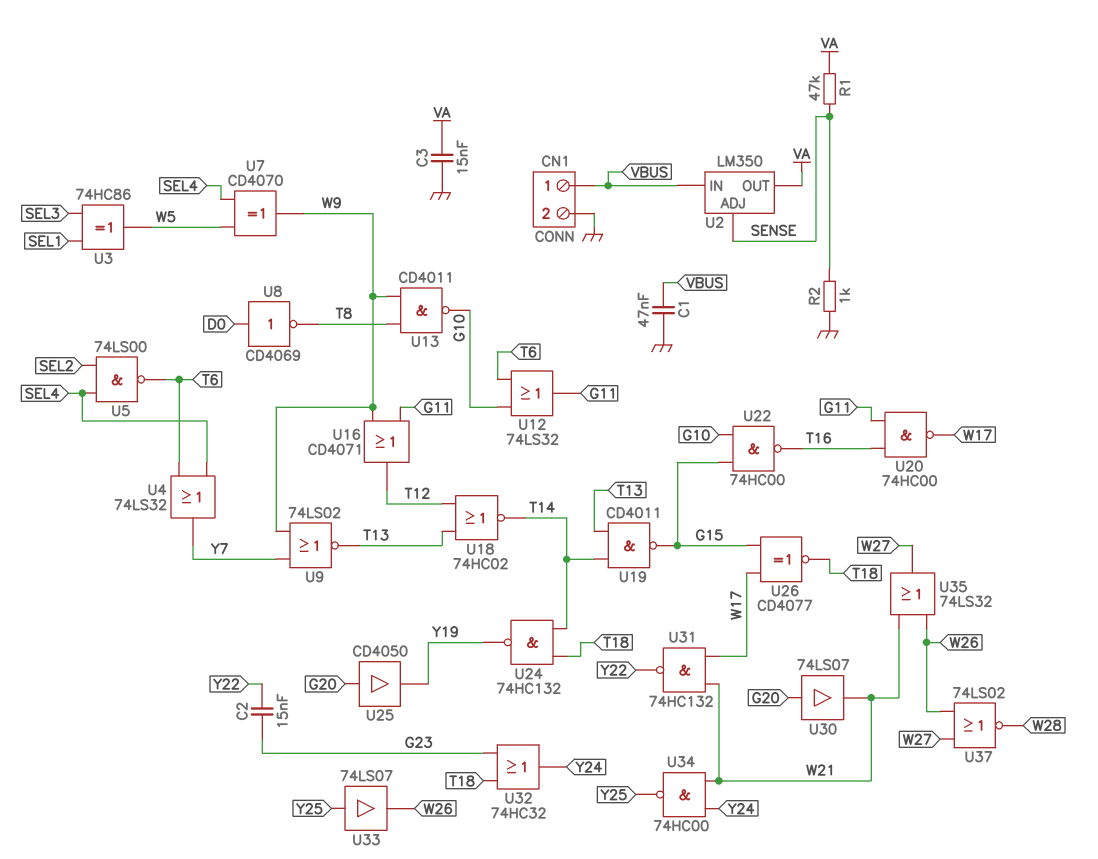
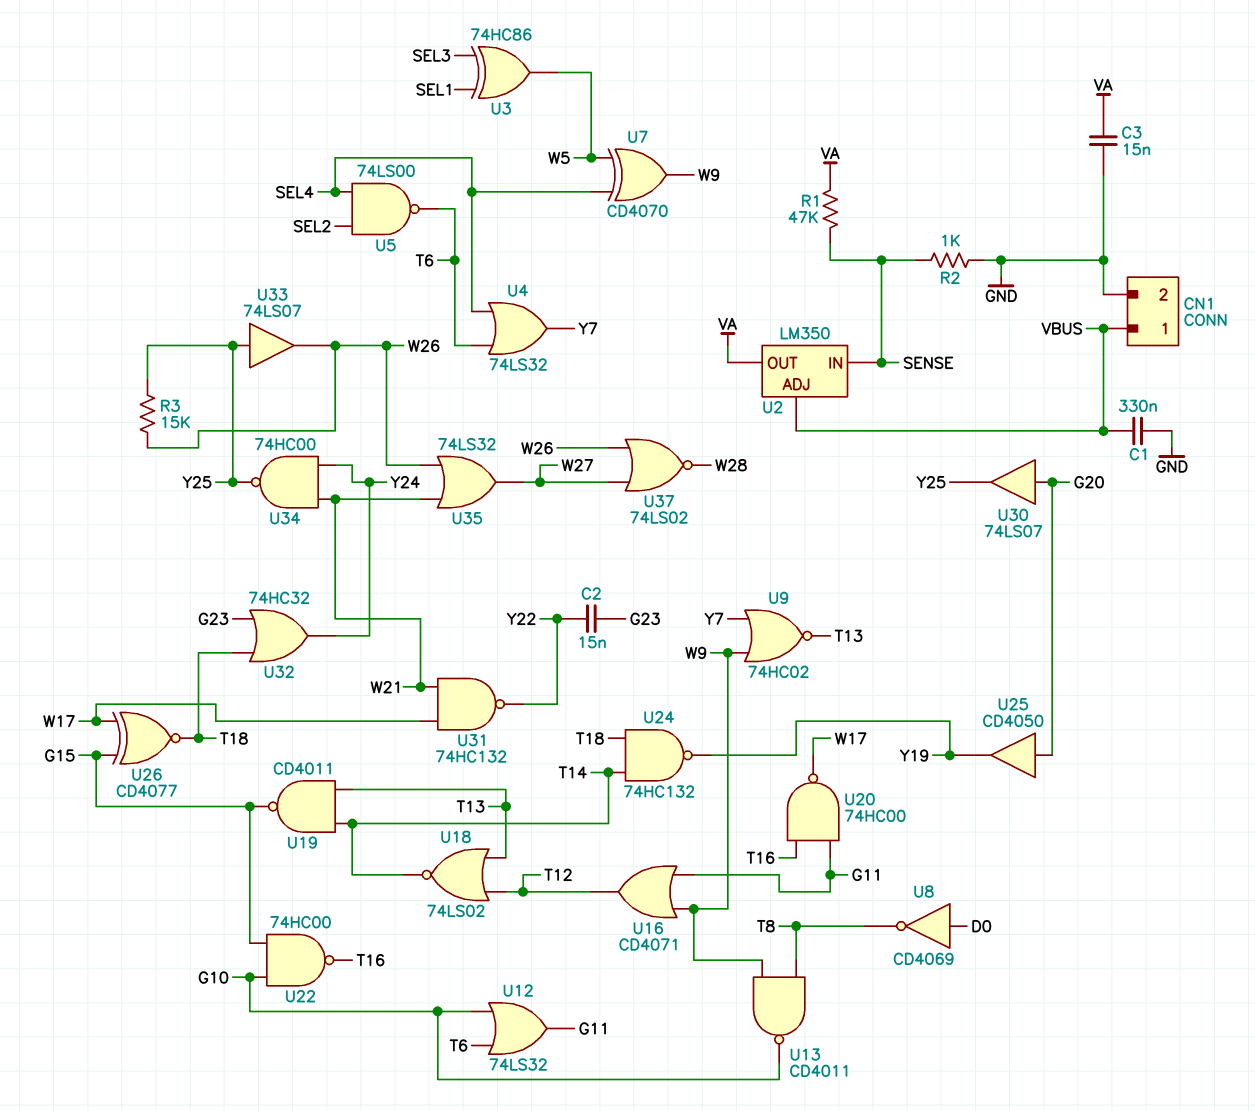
C1: 47nF (GND, VBUS) -> 330nF (GND, VBUS)
R3: none -> 15k (W26, Y25)
U2 pin ADJ: SENSE -> VBUS
U2 pin IN: VBUS -> SENSE
U9: NOR 74LS02 (in W9, in Y7, out T13) -> NOR 74HC02 (in W9, in Y7, out T13)
U18: NOR 74HC02 (in T12, in T13, out T14) -> NOR 74LS02 (in T12, in T13, out T14)
U30: buffer 74LS07 (in G20, out W21) -> buffer 74LS07 (in G20, out Y25)

